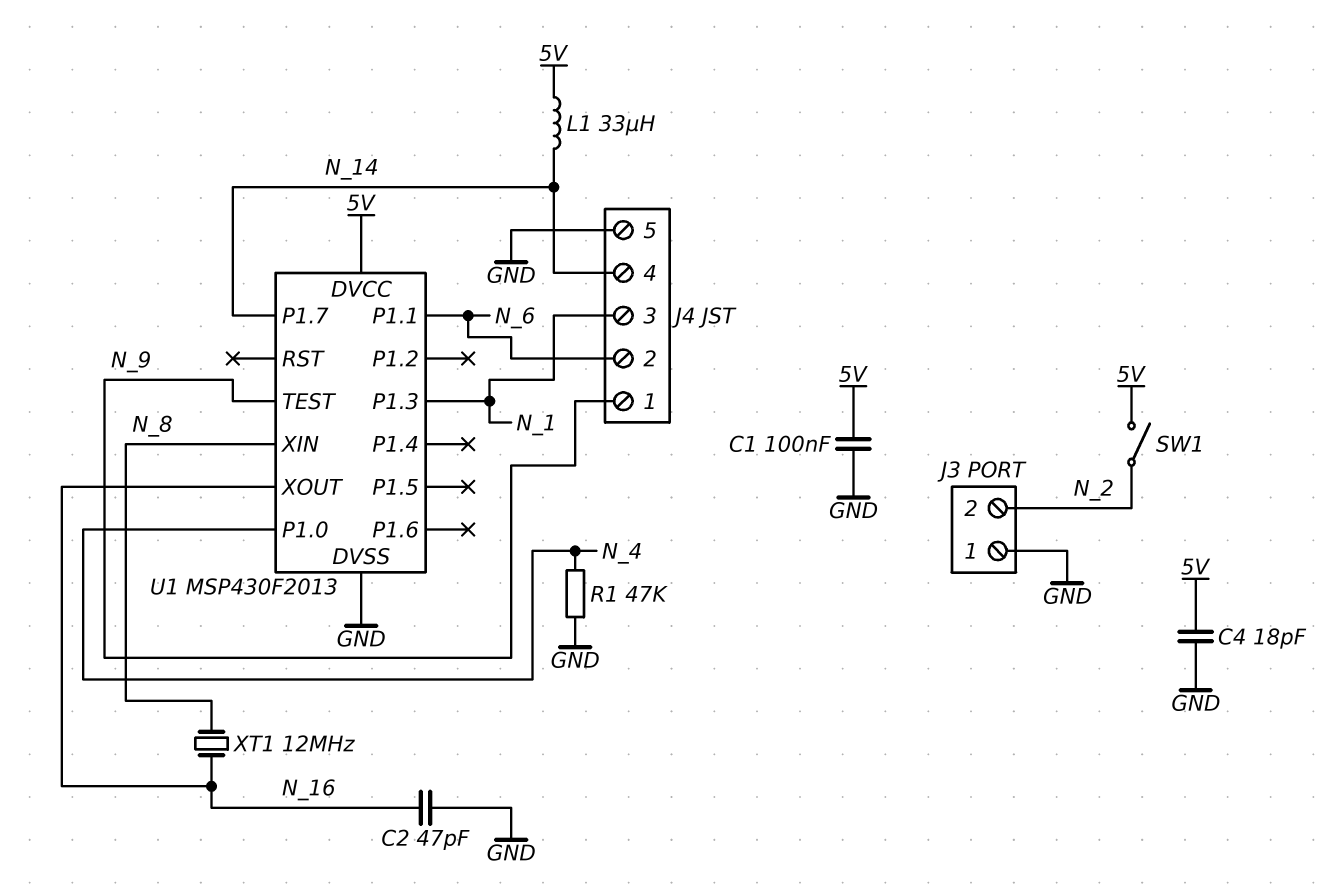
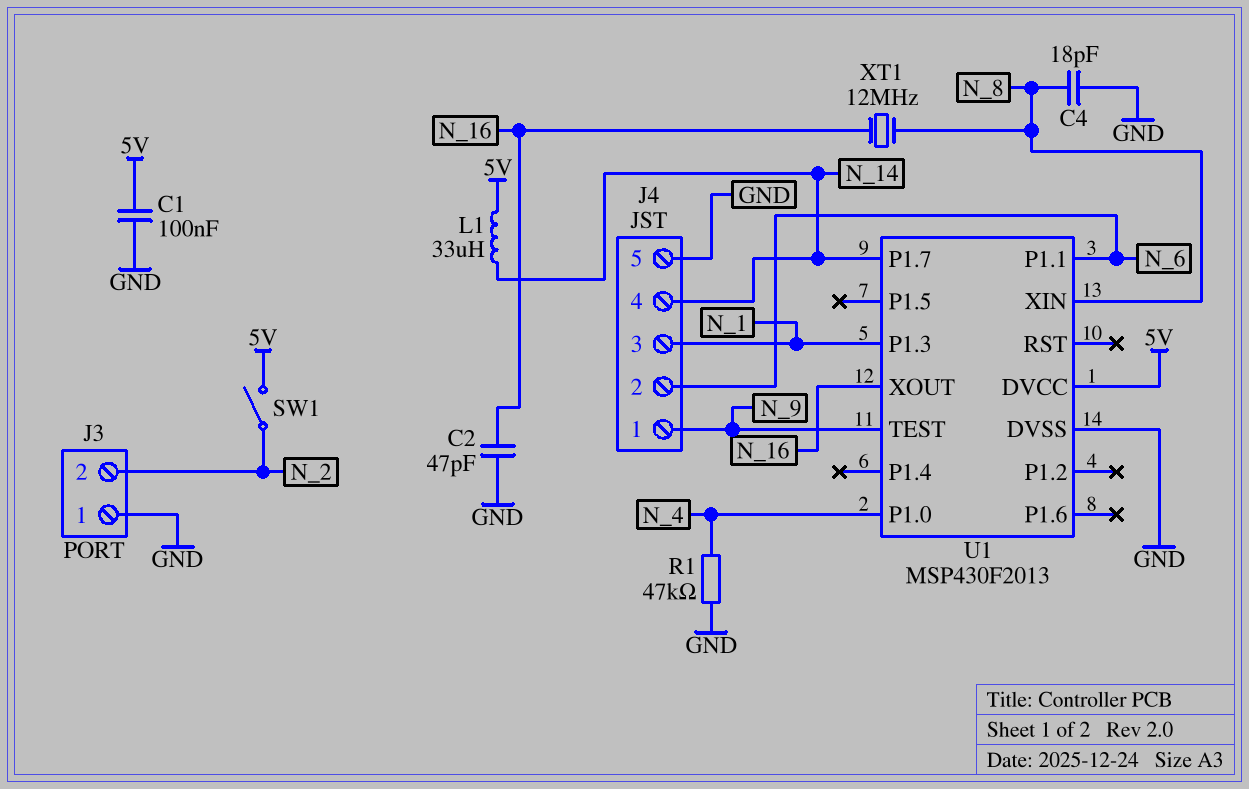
C4: 18pF (5V, GND) -> 18pF (GND, N_8)

